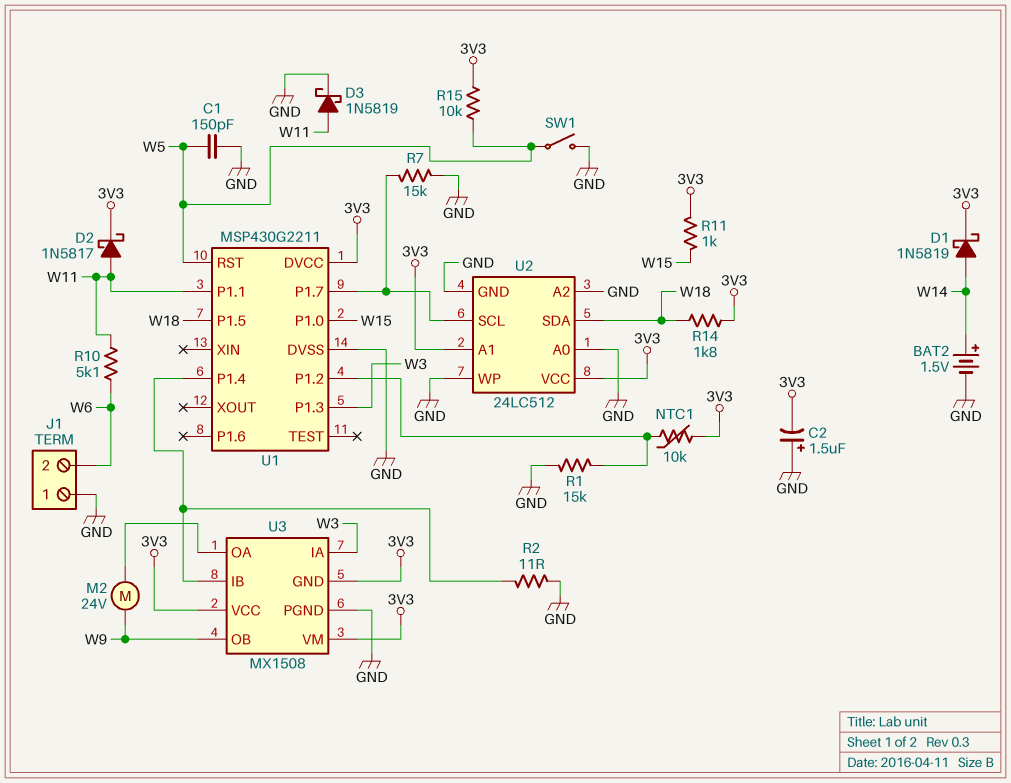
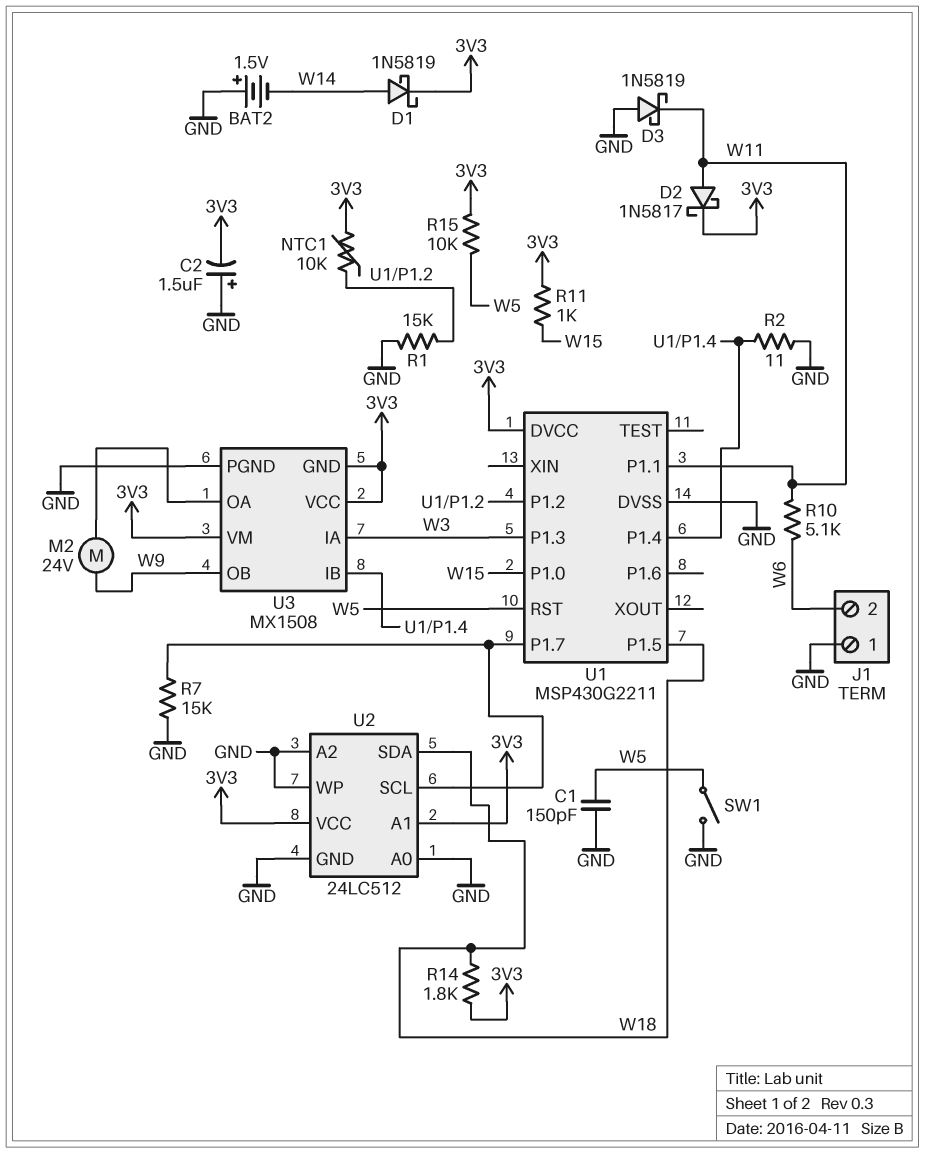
BAT2: 1.5V (plus W14, minus GND) -> 1.5V (plus GND, minus W14)
D3: schottky 1N5819 (A W11, K GND) -> schottky 1N5819 (A GND, K W11)

